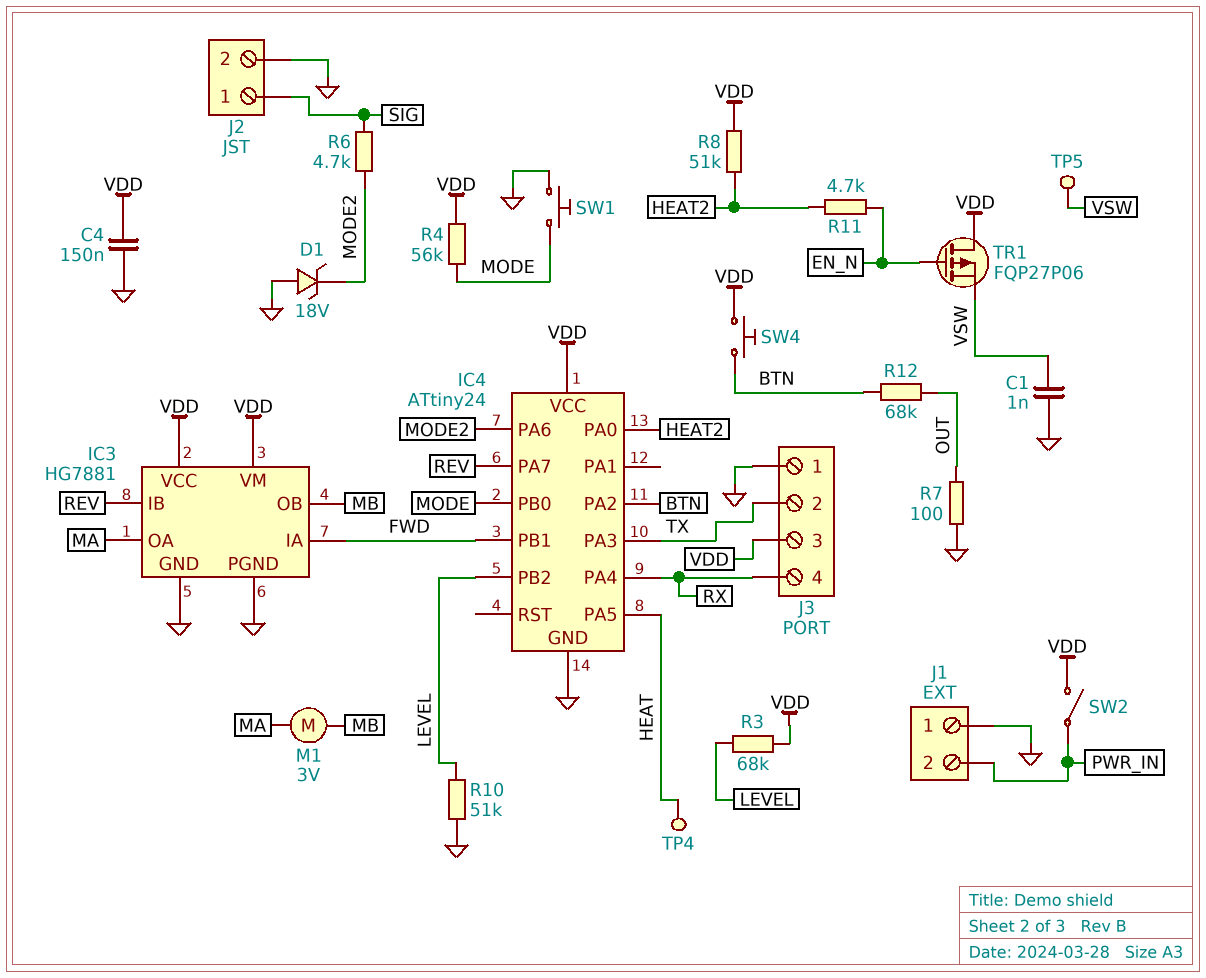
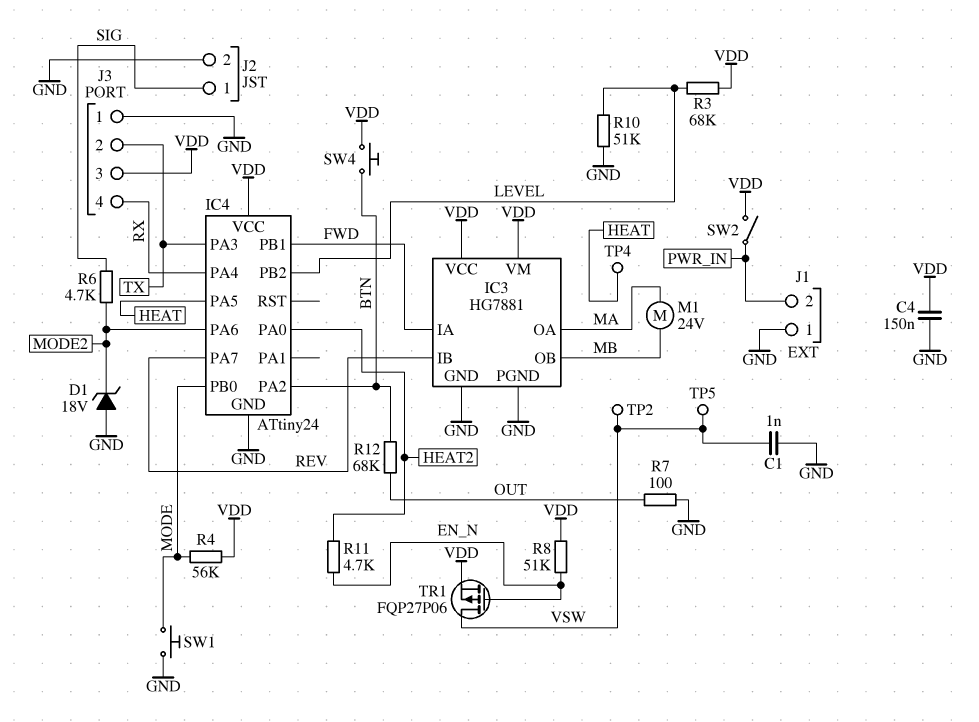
M1: motor 3V (MA, MB) -> motor 24V (MA, MB)
R8: 51k (HEAT2, VDD) -> 51k (EN_N, VDD)
TP2: none -> test point (VSW)
TR1: PMOS FQP27P06 (G EN_N, D VDD, S VSW) -> PMOS FQP27P06 (G EN_N, D VSW, S VDD)

